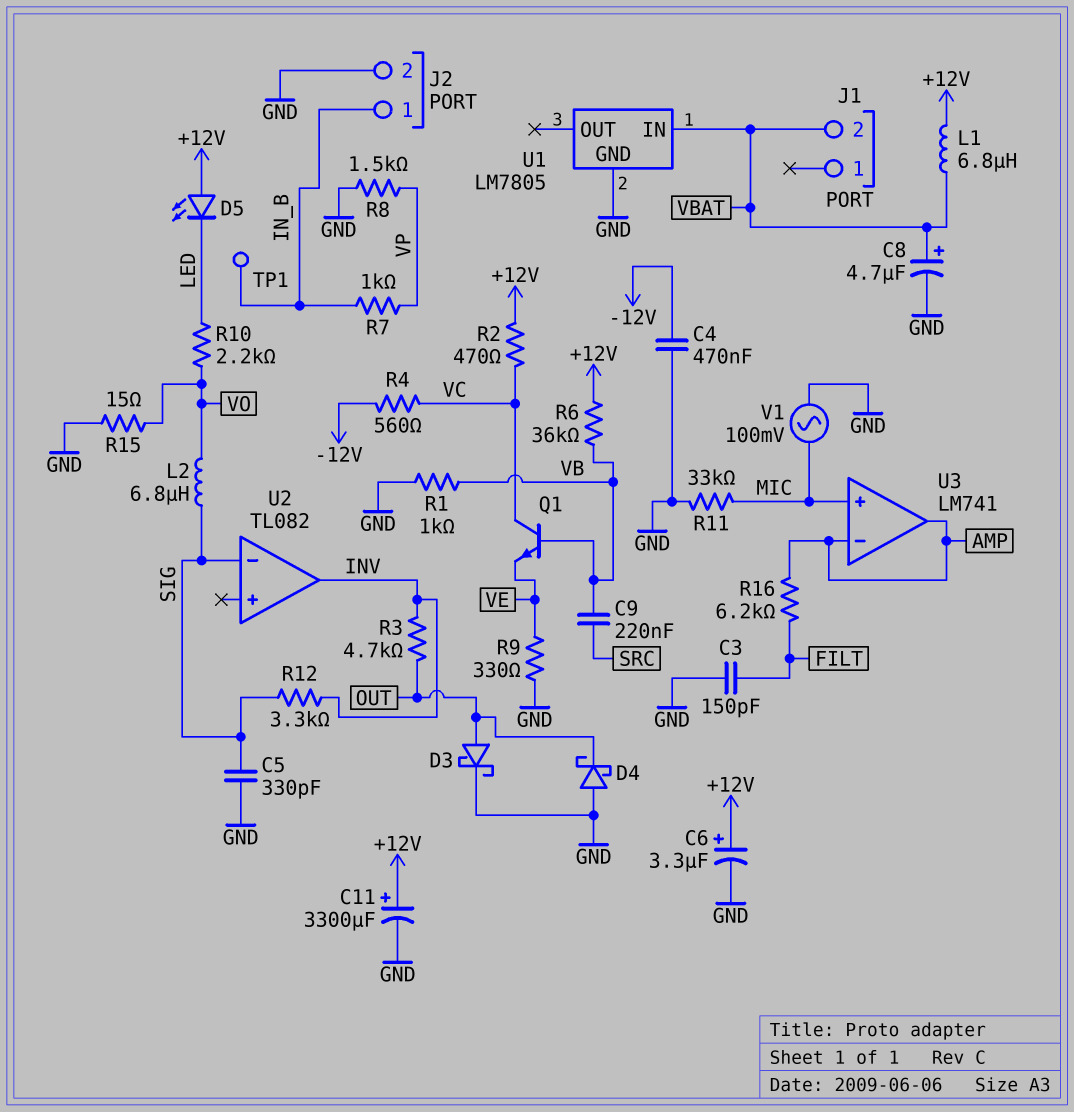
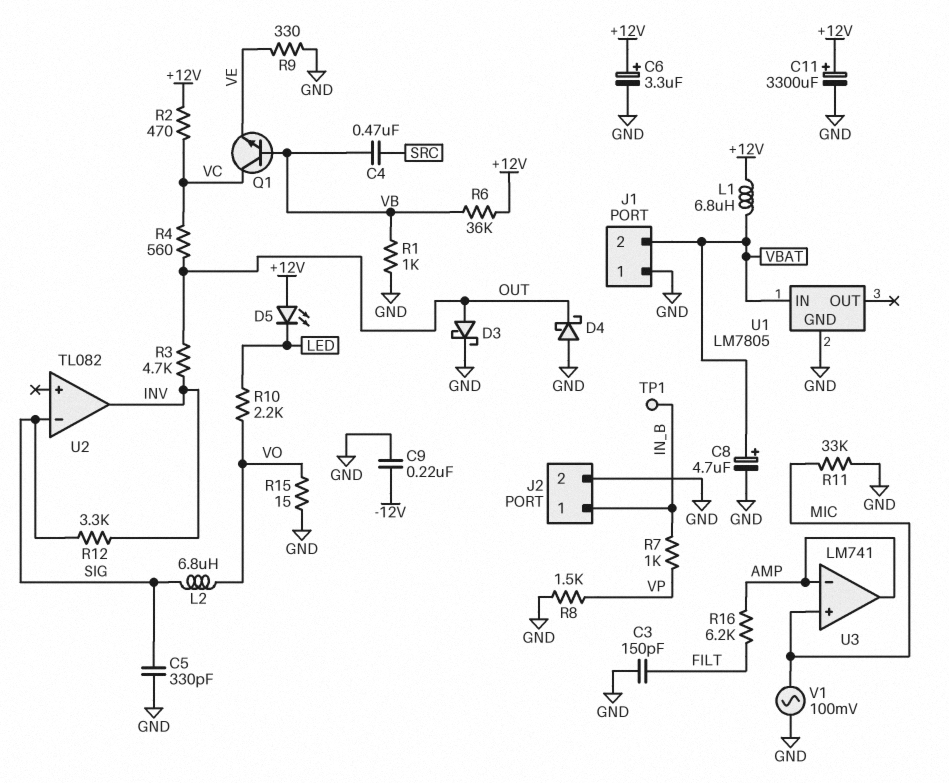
C4: 470nF (-12V, GND) -> 470nF (SRC, VB)
C9: 220nF (SRC, VB) -> 220nF (-12V, GND)
J1 pin 1: none -> GND
R4: 560 (-12V, VC) -> 560 (OUT, VC)

